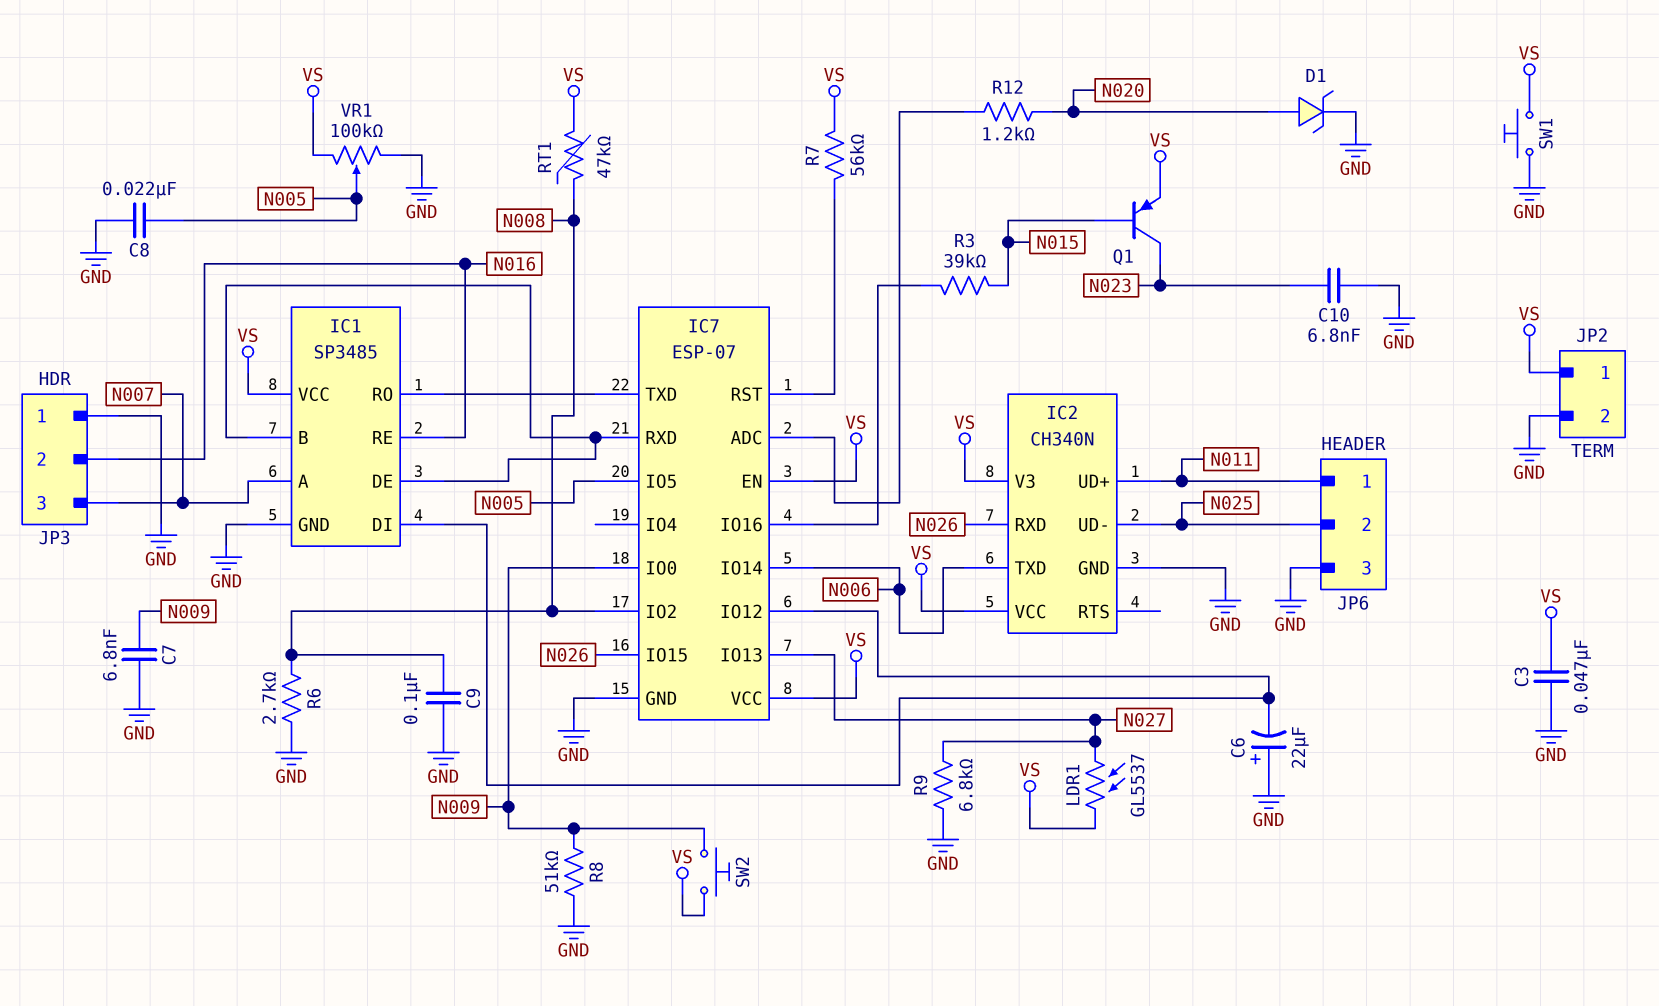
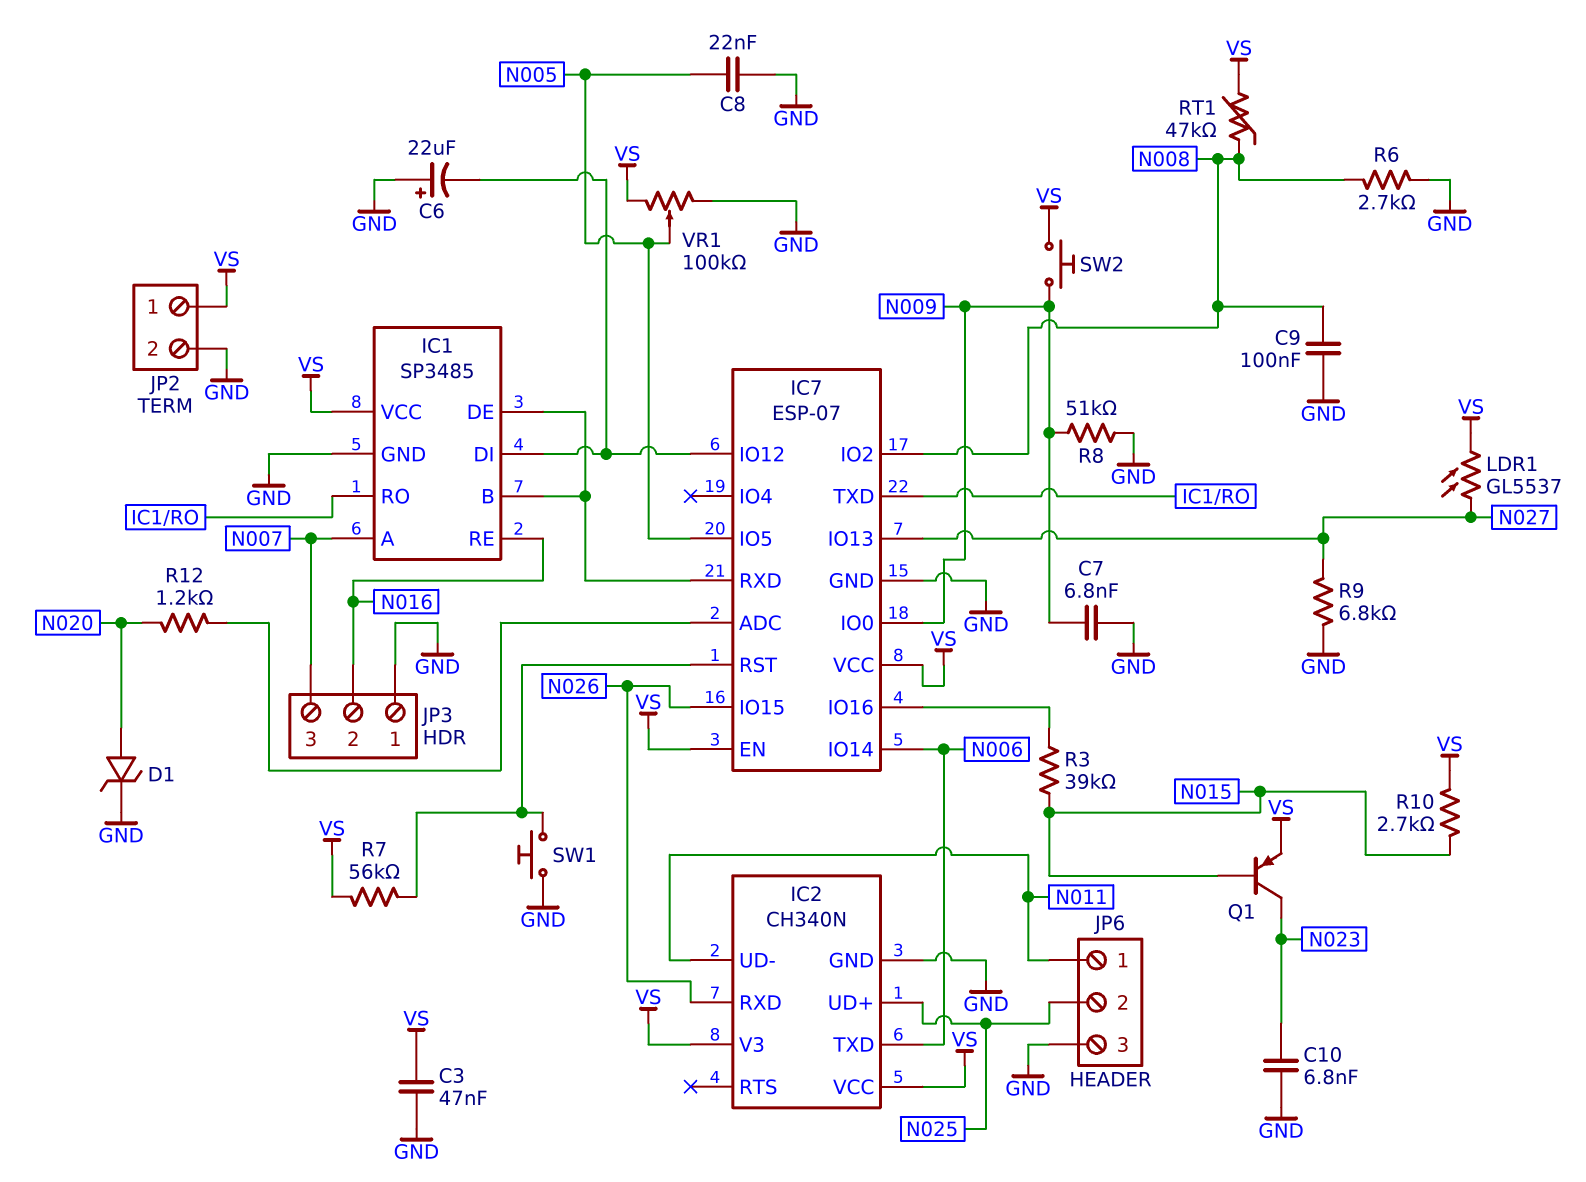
IC2 pin UD+: N011 -> N025
IC2 pin UD-: N025 -> N011
R10: none -> 2.7k (N015, VS)
SW1: button (GND, VS) -> button (GND, IC7/RST)

